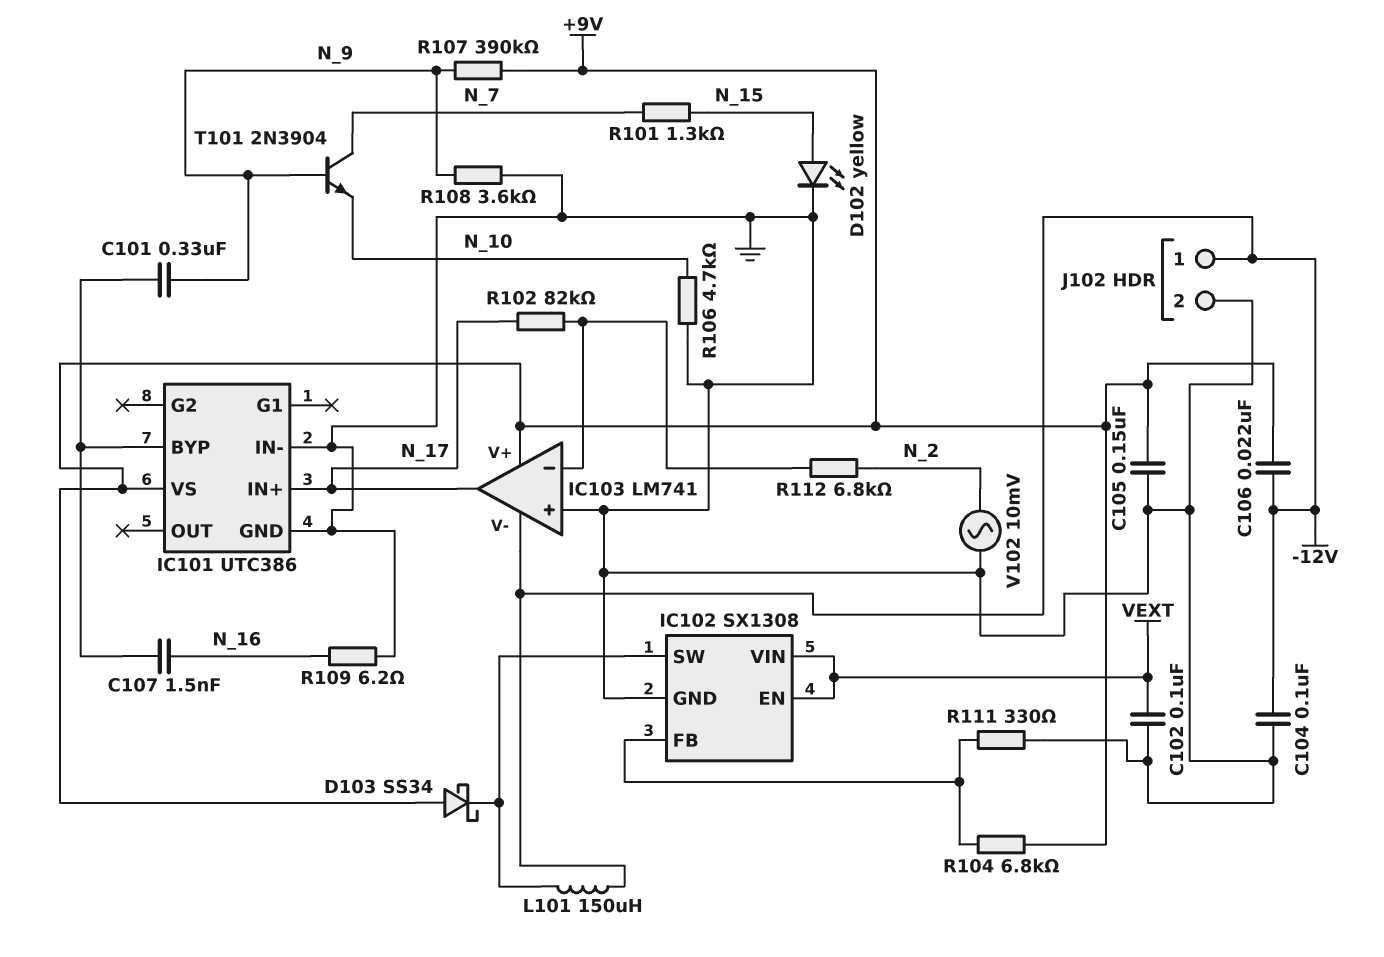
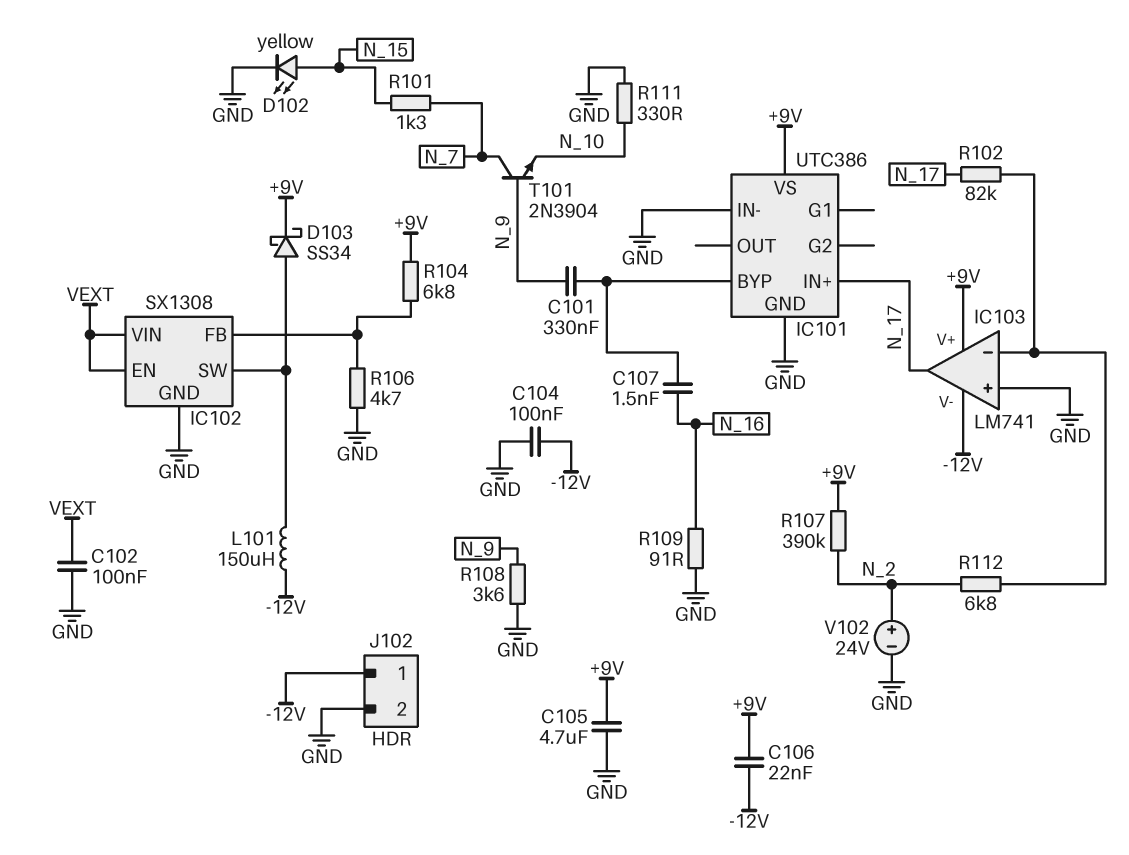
C105: 150nF (+9V, GND) -> 4.7uF (+9V, GND)
D103: schottky SS34 (A +9V, K IC102/SW) -> schottky SS34 (A IC102/SW, K +9V)
R106: 4.7k (GND, N_10) -> 4.7k (GND, IC102/FB)
R107: 390k (+9V, N_9) -> 390k (+9V, N_2)
R109: 6.2 (GND, N_16) -> 91 (GND, N_16)
R111: 330 (GND, IC102/FB) -> 330 (GND, N_10)
V102: AC 10mV (GND, N_2) -> 24V (plus N_2, minus GND)

